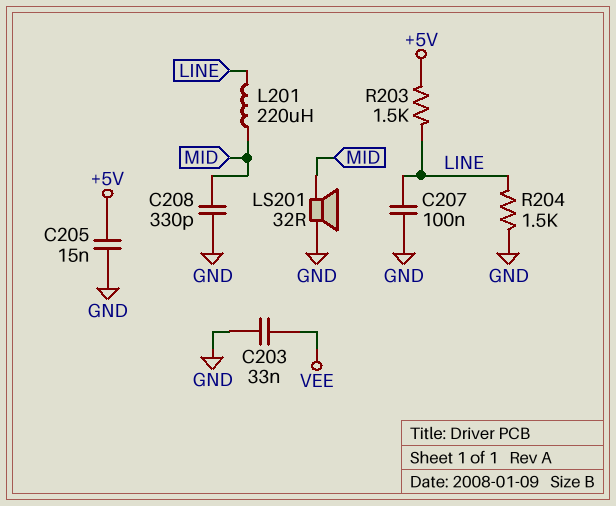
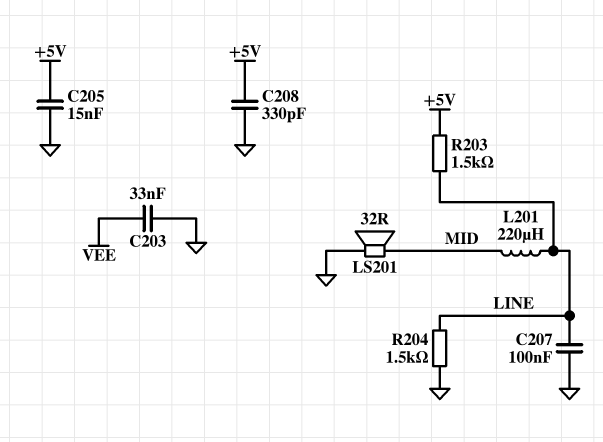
C208: 330pF (GND, MID) -> 330pF (+5V, GND)

